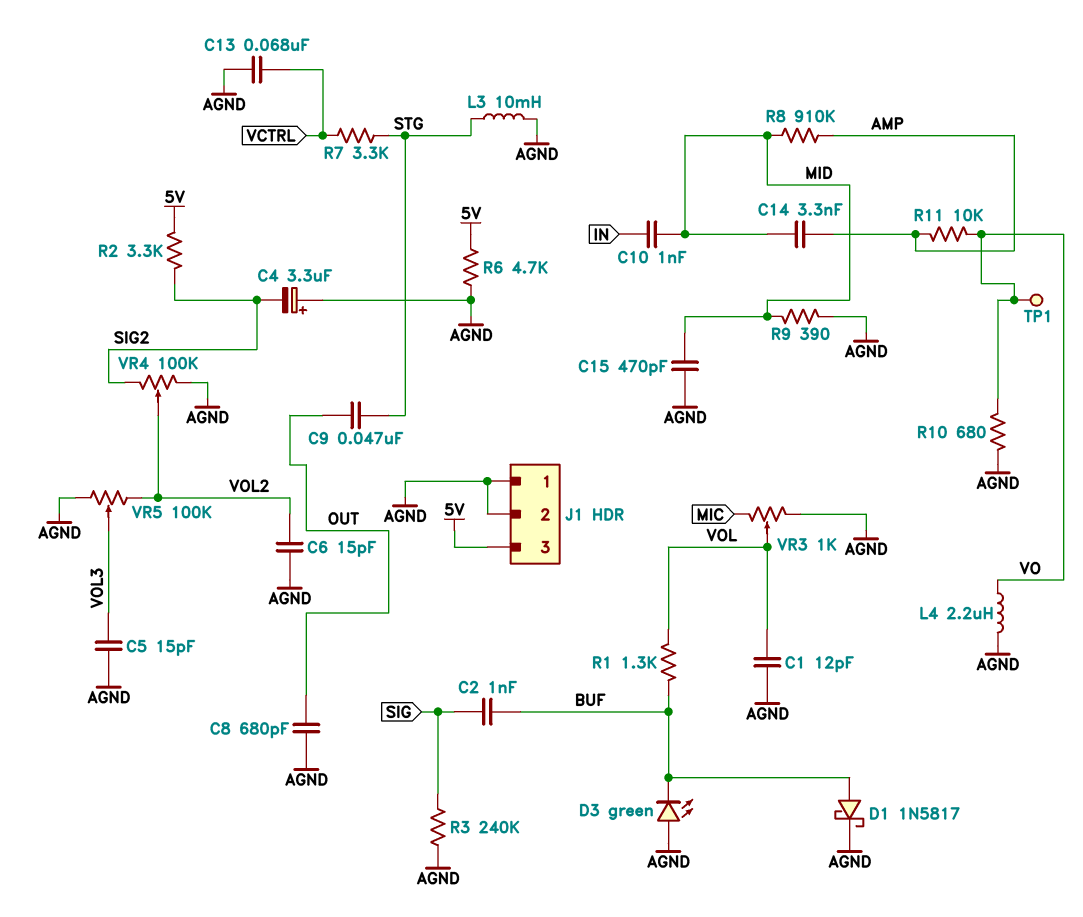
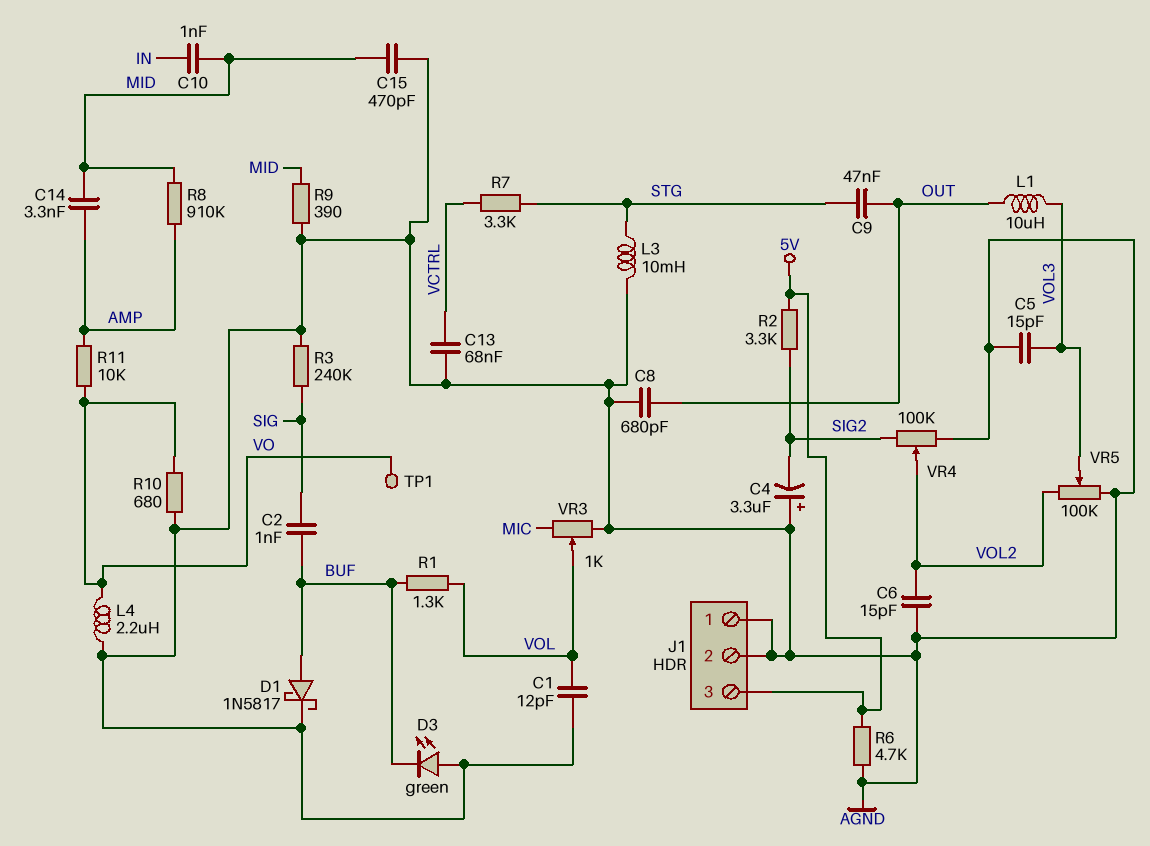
L1: none -> 10uH (OUT, VOL3)

